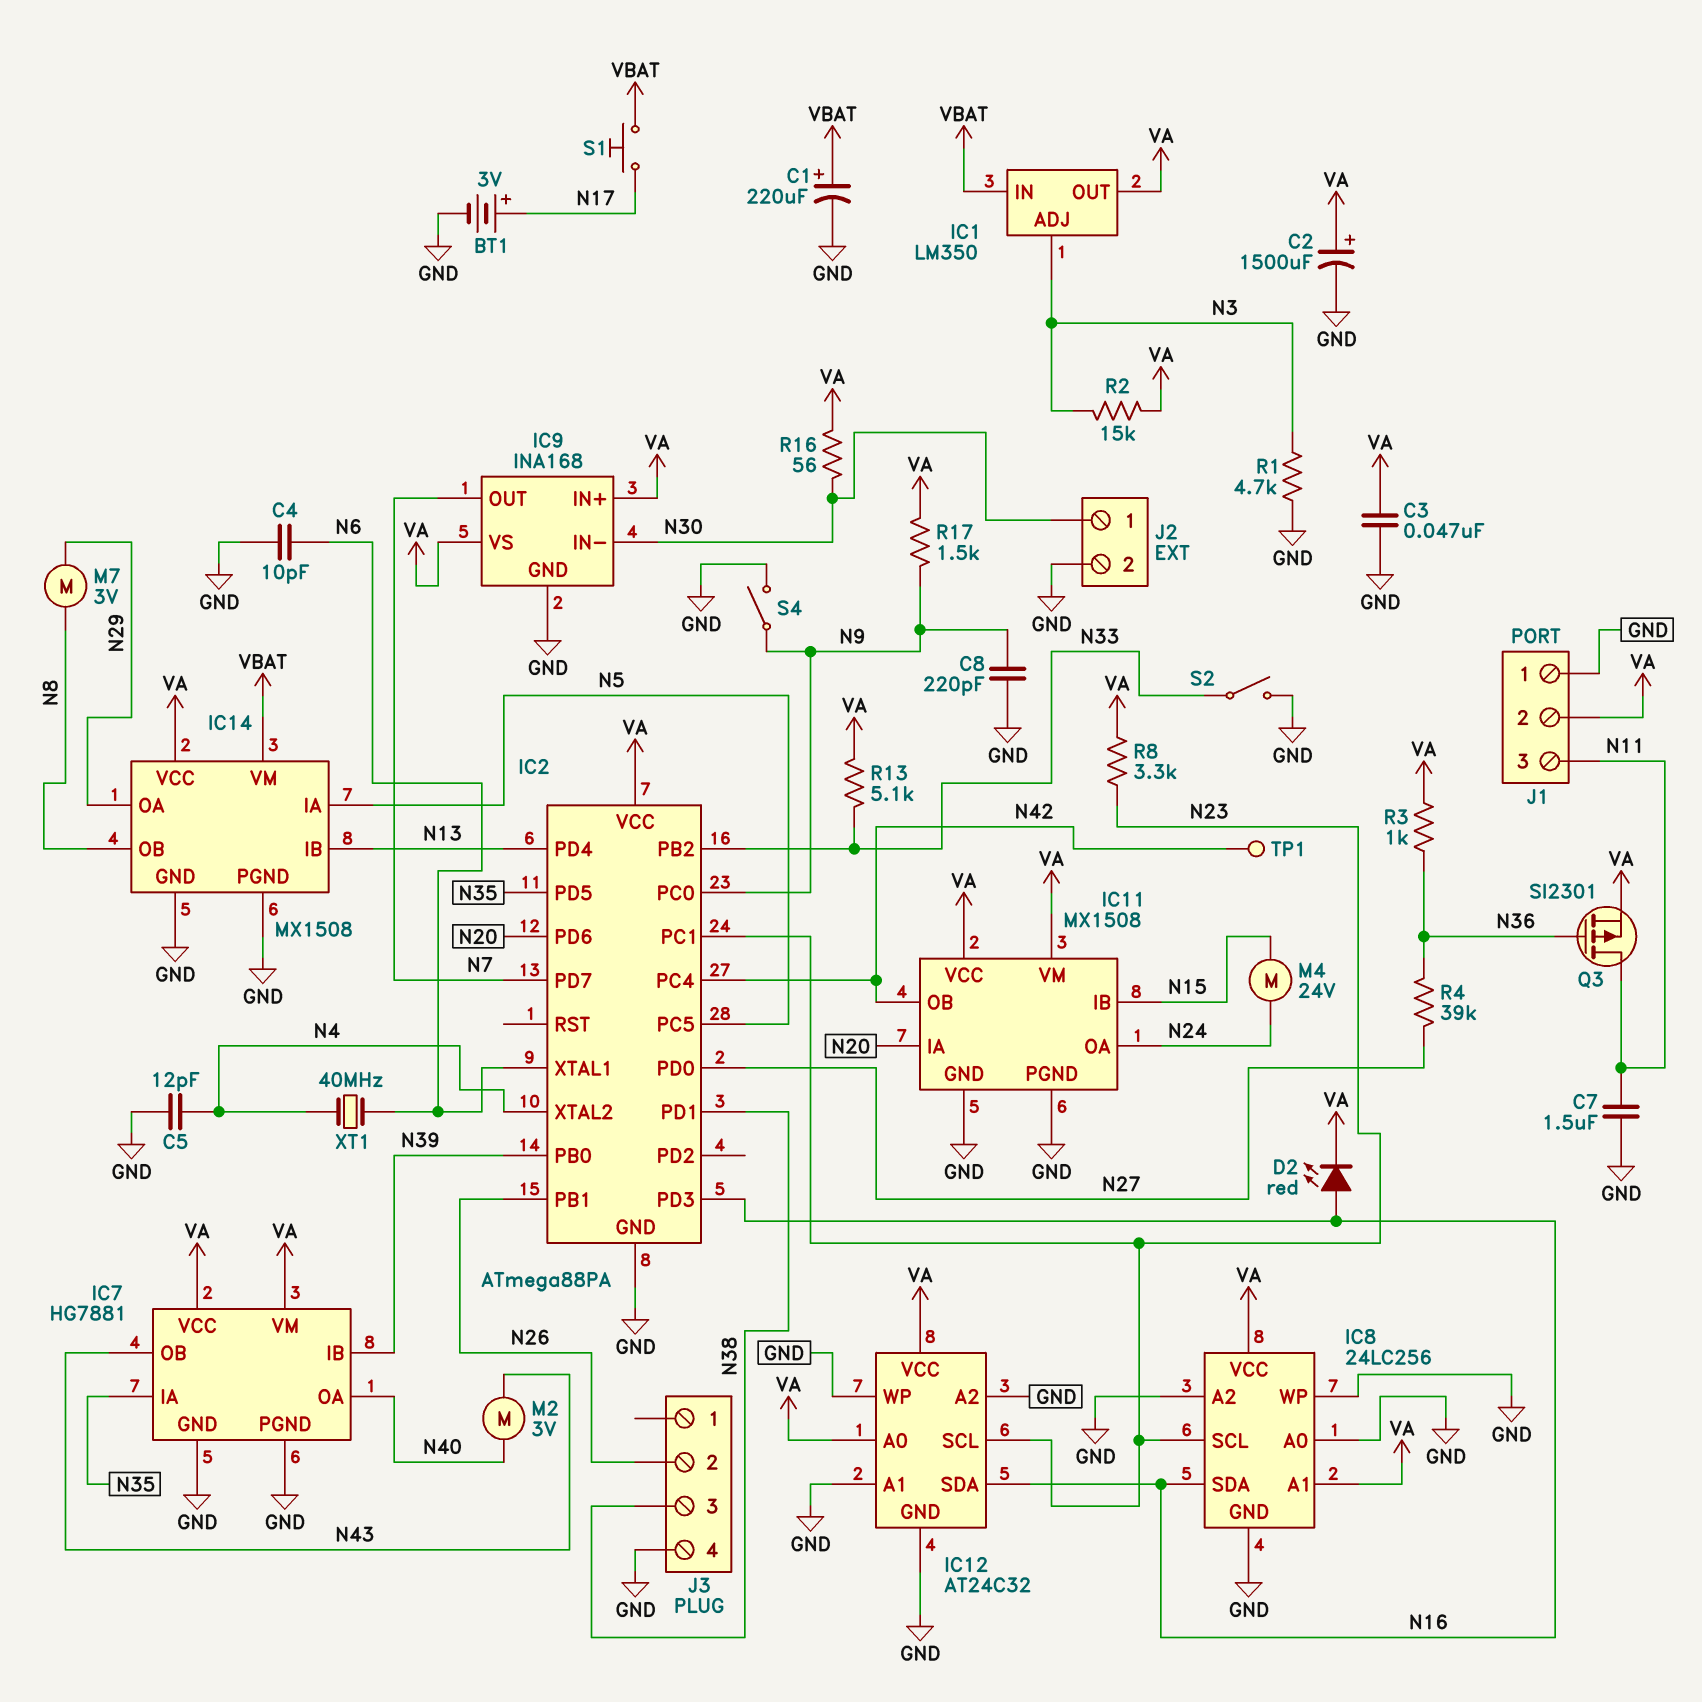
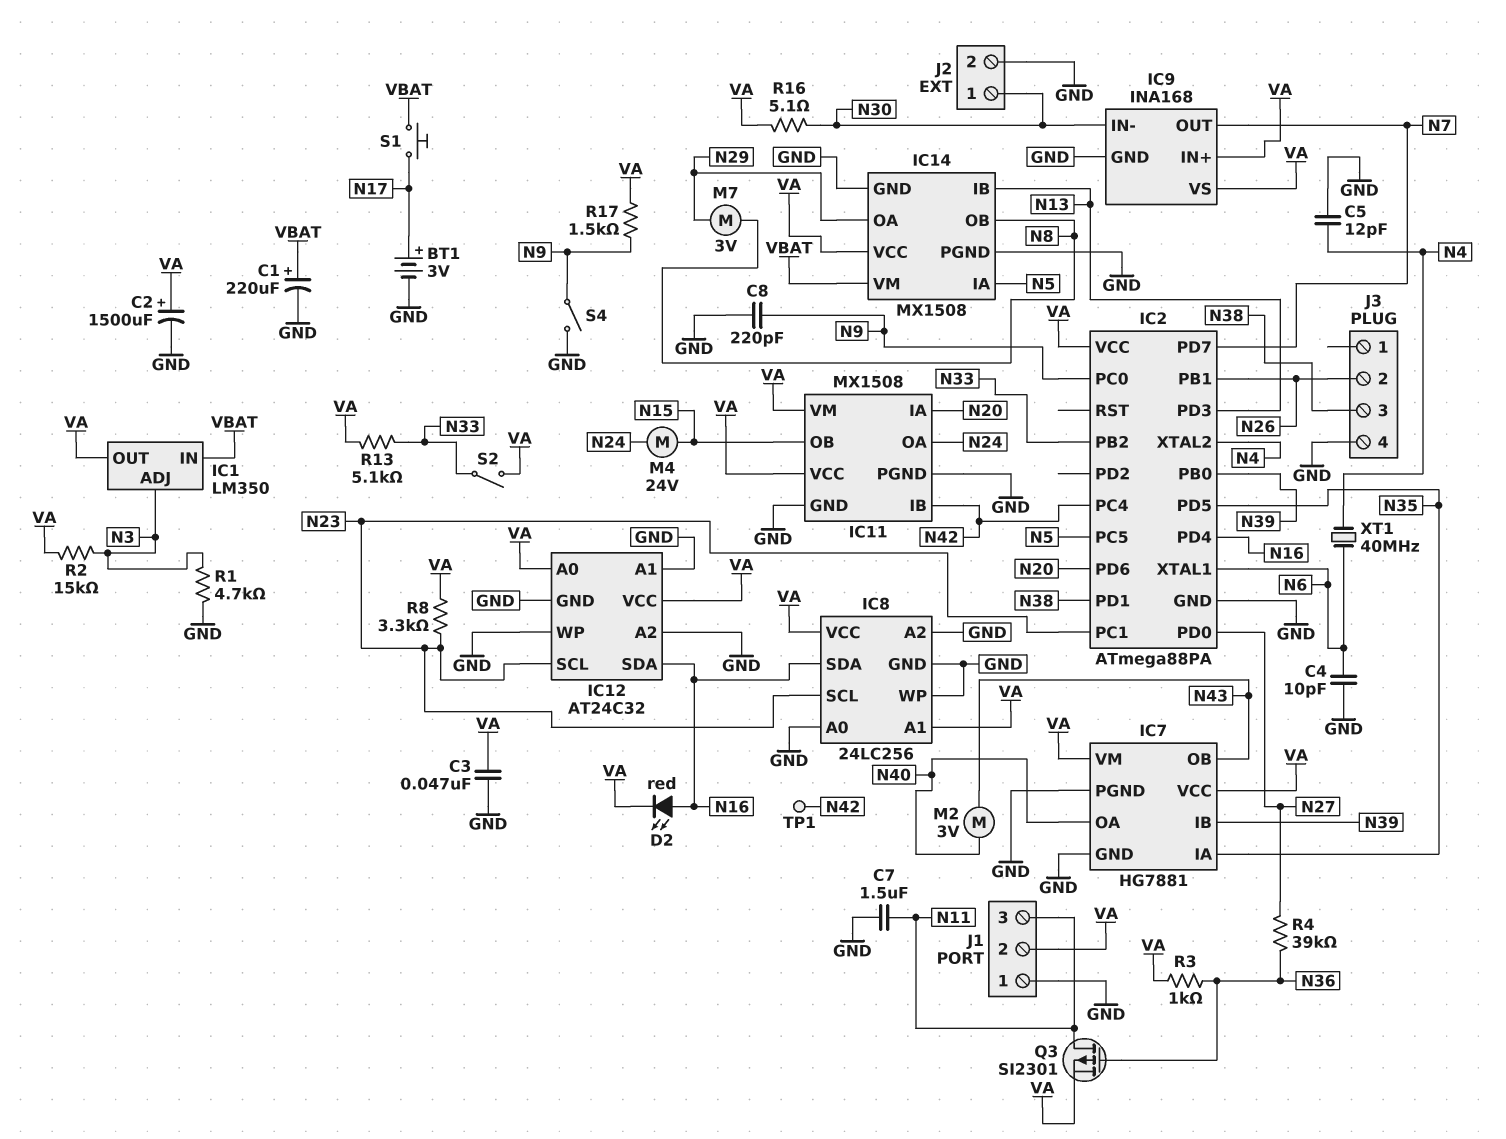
IC2 pin PD3: N16 -> N13
IC2 pin PD4: N13 -> N16
IC11 pin IB: N15 -> N42
IC11 pin OB: N42 -> N15
R16: 56 (N30, VA) -> 5.1 (N30, VA)
S2: switch (GND, N33) -> switch (N33, VA)

